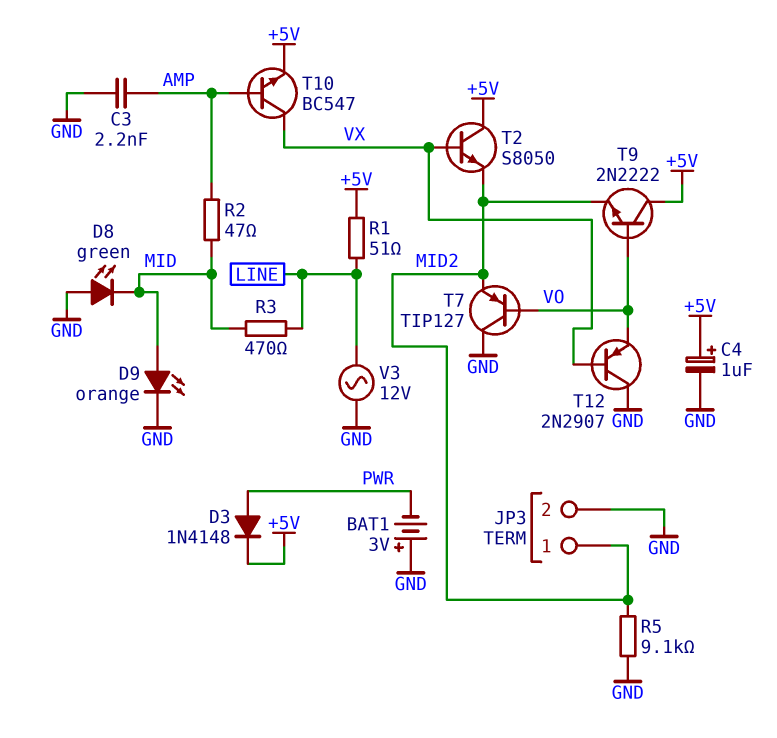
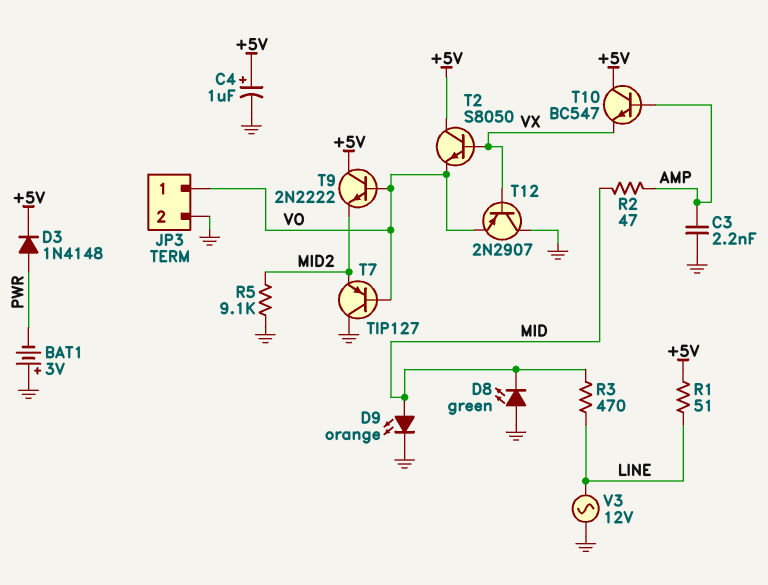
JP3 pin 1: MID2 -> VO
T2: NPN S8050 (B VX, C +5V, E MID2) -> NPN S8050 (B VX, C +5V, E VO)
T10: NPN BC547 (B AMP, C VX, E +5V) -> NPN BC547 (B AMP, C +5V, E VX)

